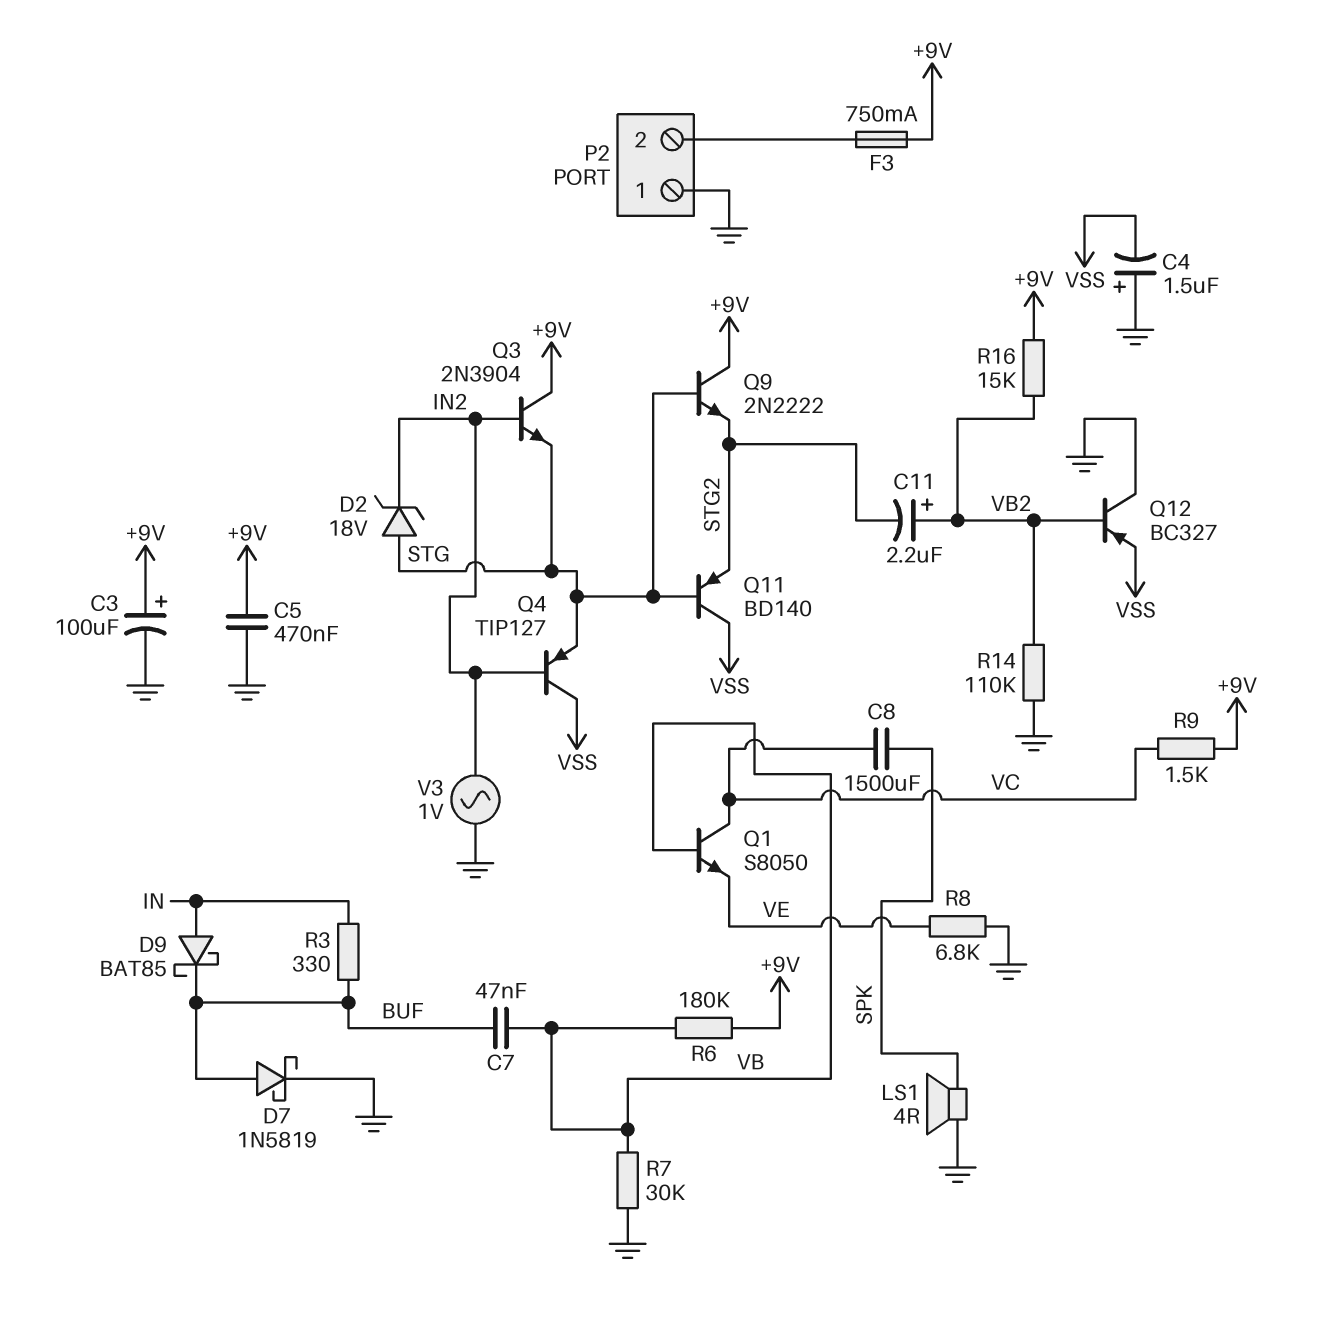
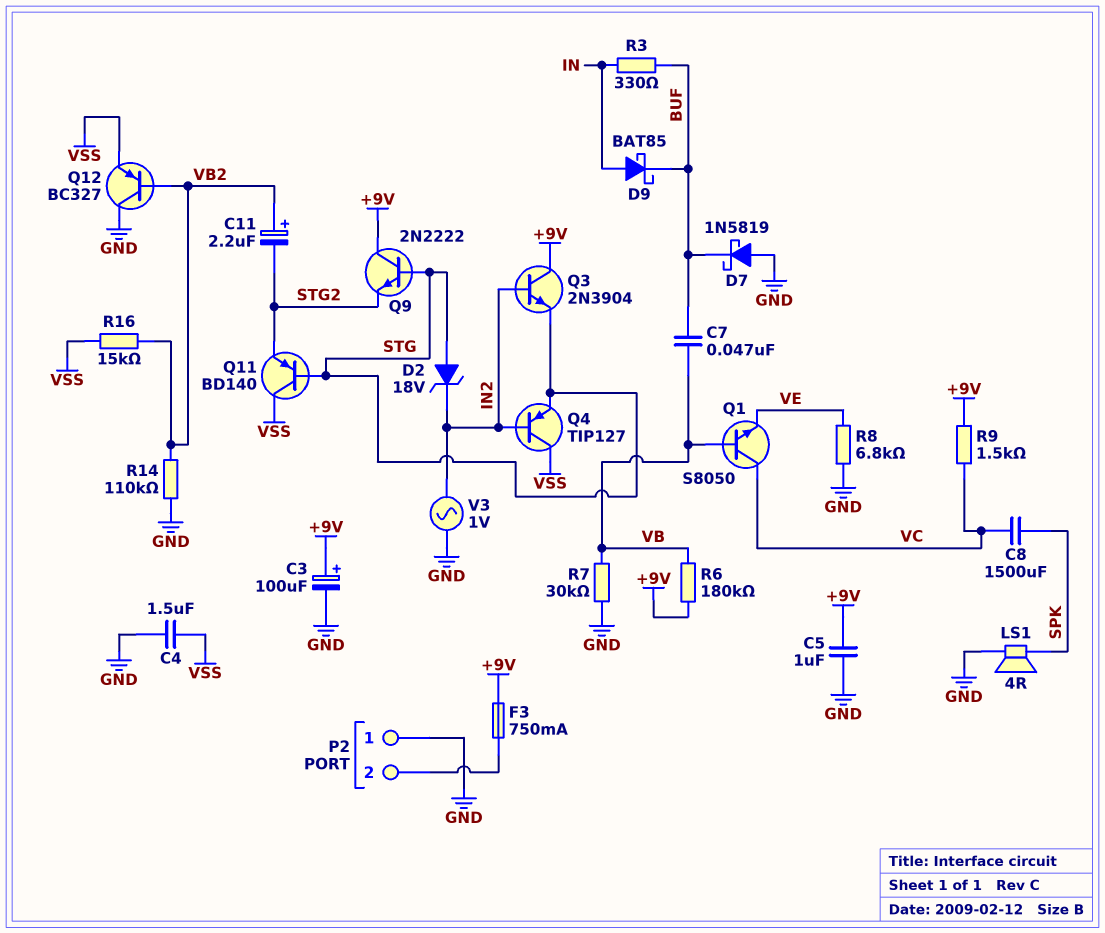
C4: 1.5uF (plus GND, minus VSS) -> 1.5uF (GND, VSS)
C5: 470nF (+9V, GND) -> 1uF (+9V, GND)
D7: schottky 1N5819 (A BUF, K GND) -> schottky 1N5819 (A GND, K BUF)
R16: 15k (+9V, VB2) -> 15k (VB2, VSS)

